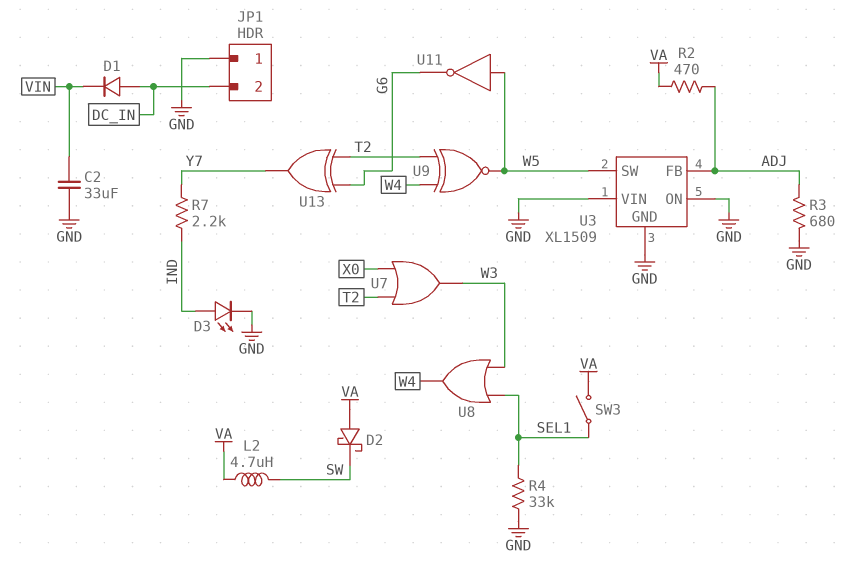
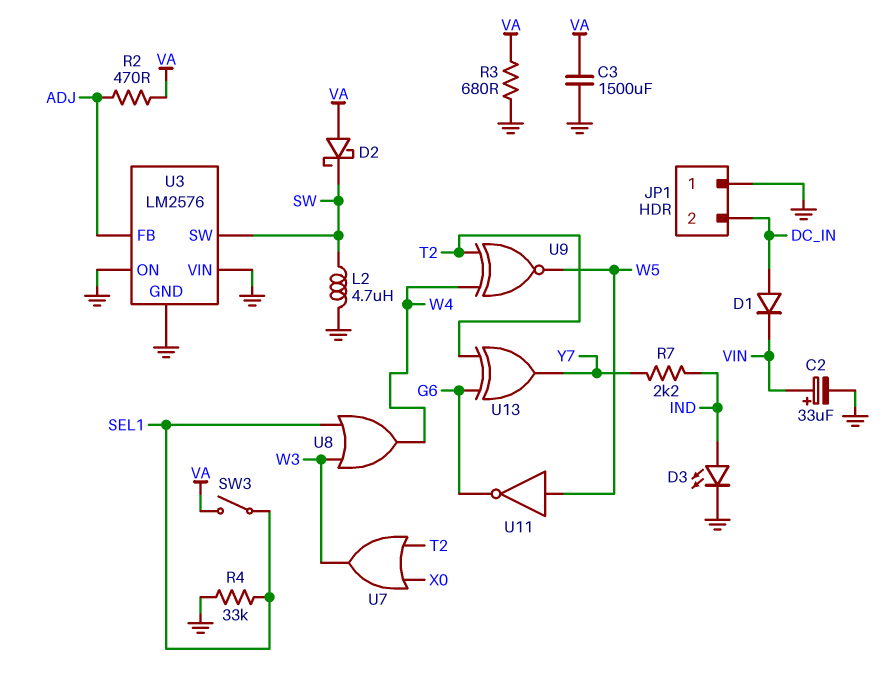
C2: 33uF (GND, VIN) -> 33uF (plus VIN, minus GND)
C3: none -> 1500uF (GND, VA)
L2: 4.7uH (SW, VA) -> 4.7uH (GND, SW)
R3: 680 (ADJ, GND) -> 680 (GND, VA)
U3: XL1509 -> LM2576
U3 pin SW: W5 -> SW

